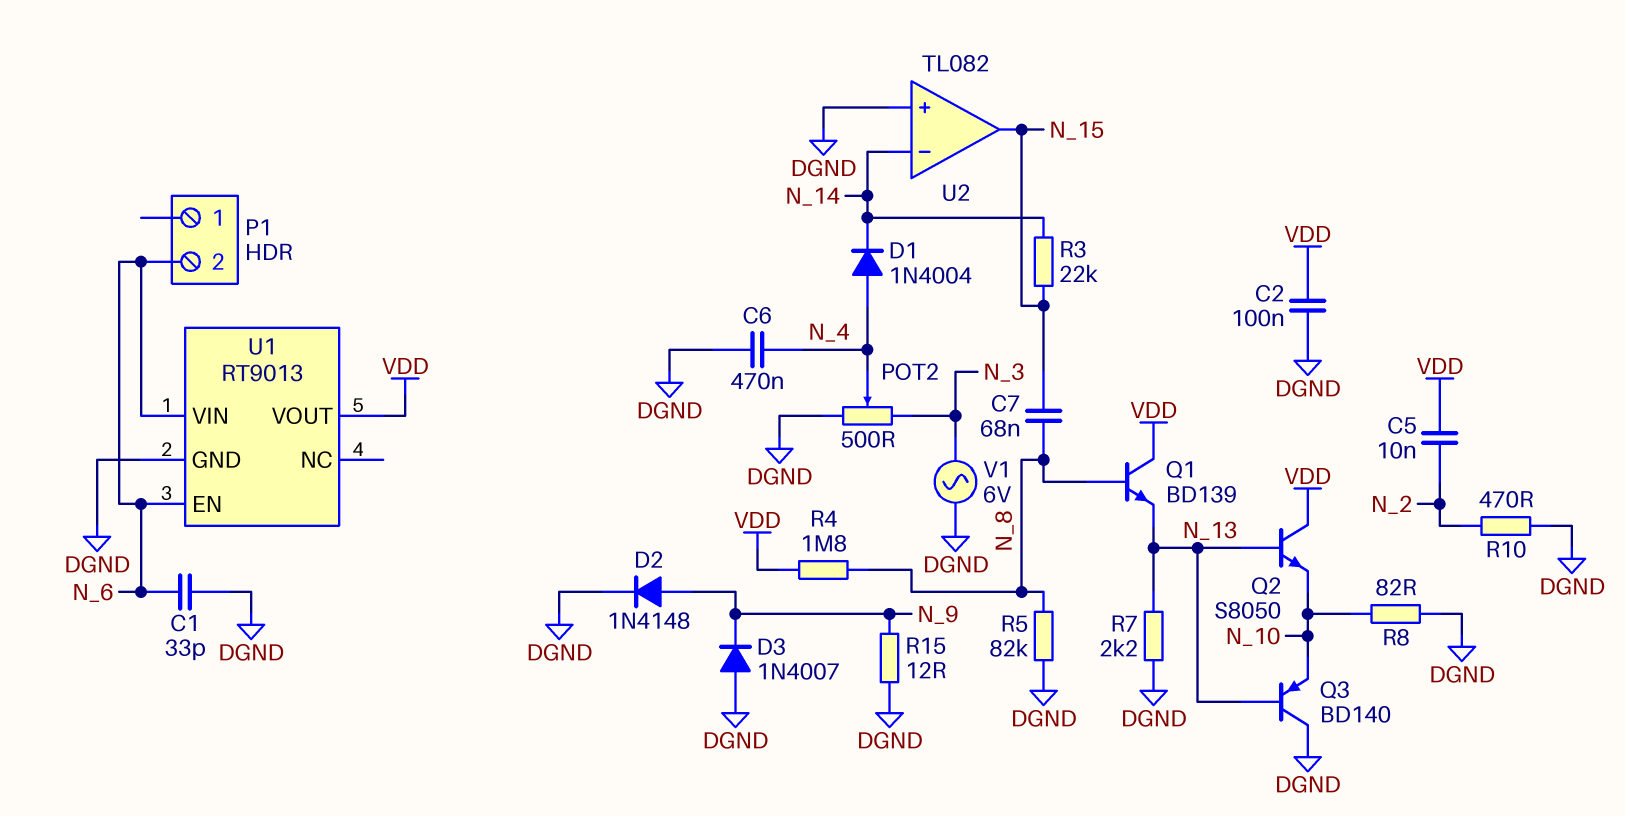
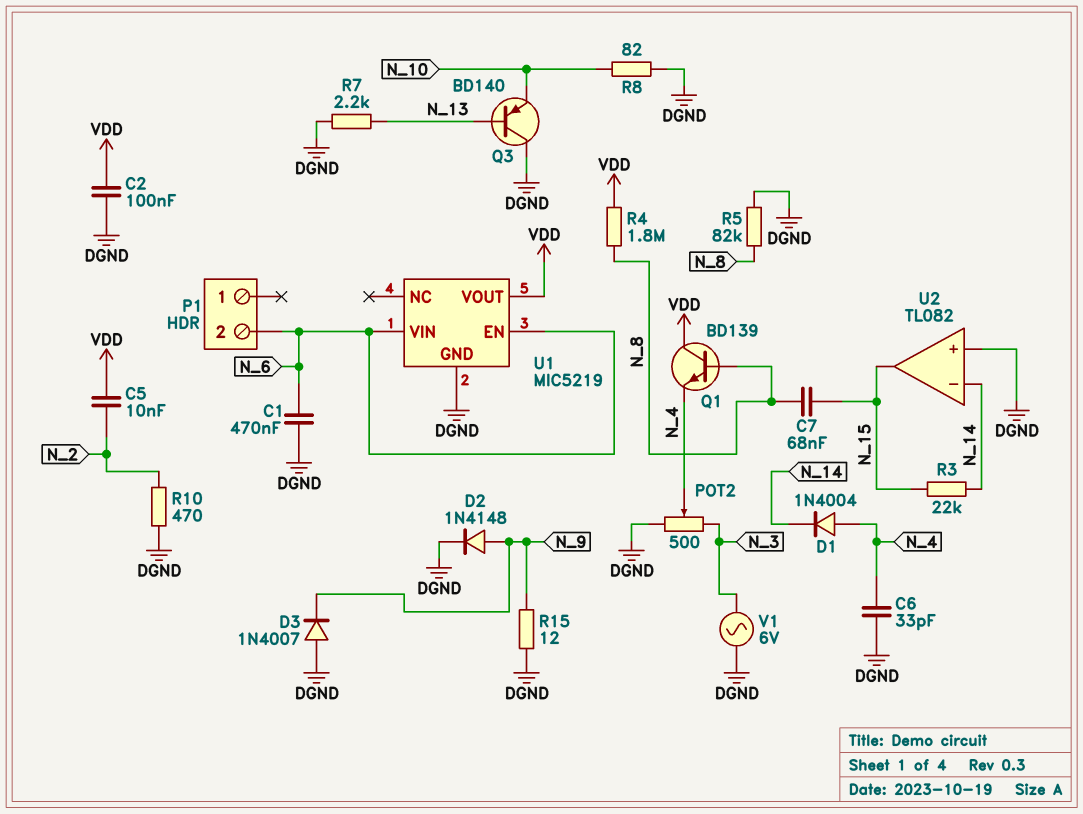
C1: 33pF (DGND, N_6) -> 470nF (DGND, N_6)
C6: 470nF (DGND, N_4) -> 33pF (DGND, N_4)
Q1: NPN BD139 (B N_8, C VDD, E N_13) -> NPN BD139 (B N_8, C VDD, E N_4)
Q2: NPN S8050 (B N_13, C VDD, E N_10) -> none
U1: RT9013 -> MIC5219

